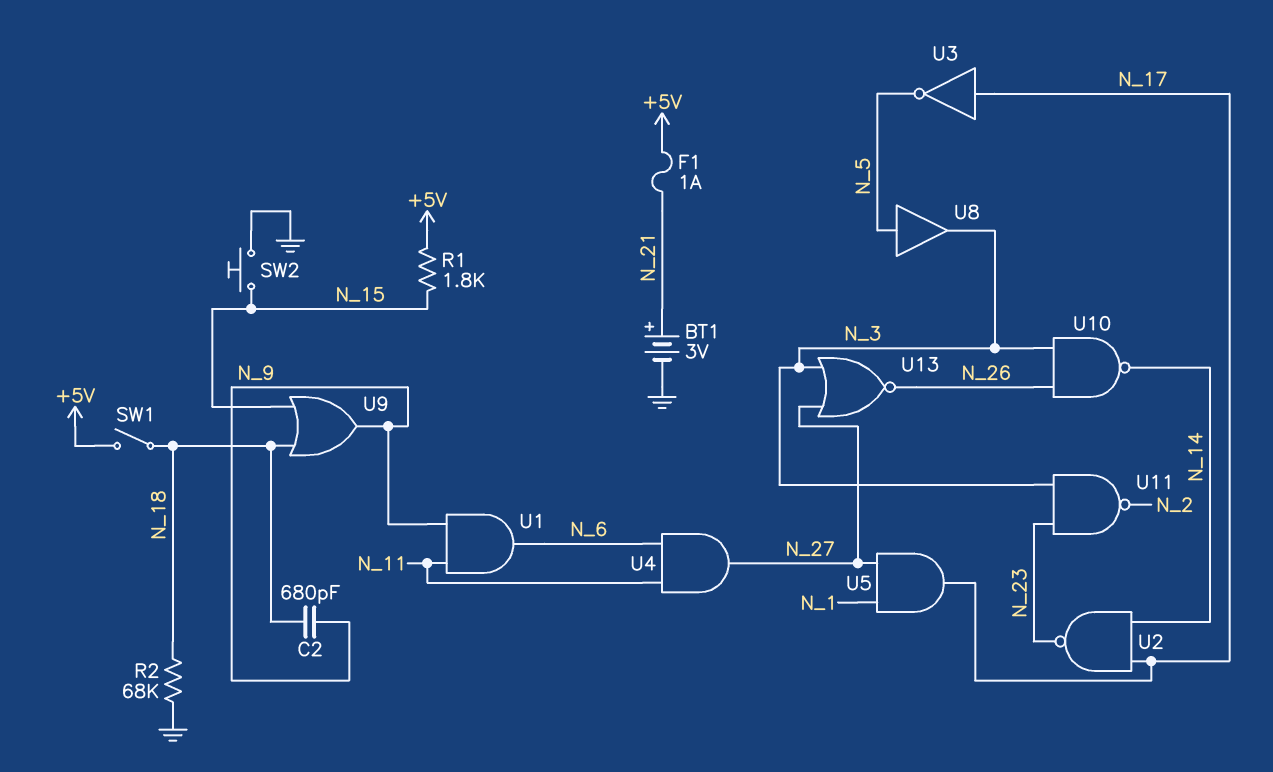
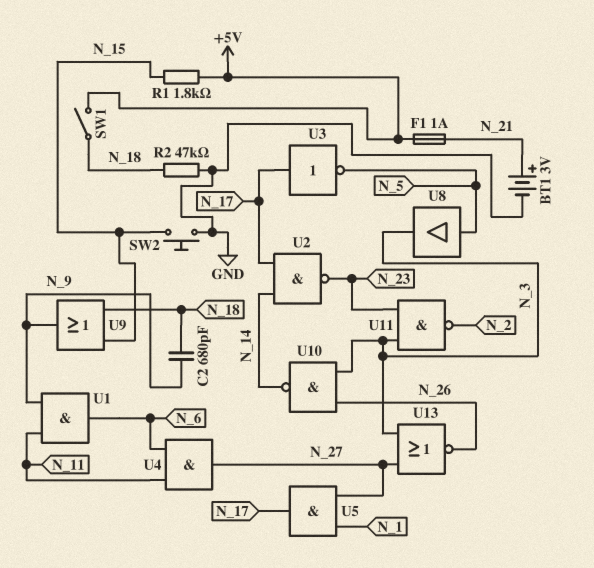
R2: 68k (GND, N_18) -> 47k (GND, N_18)

